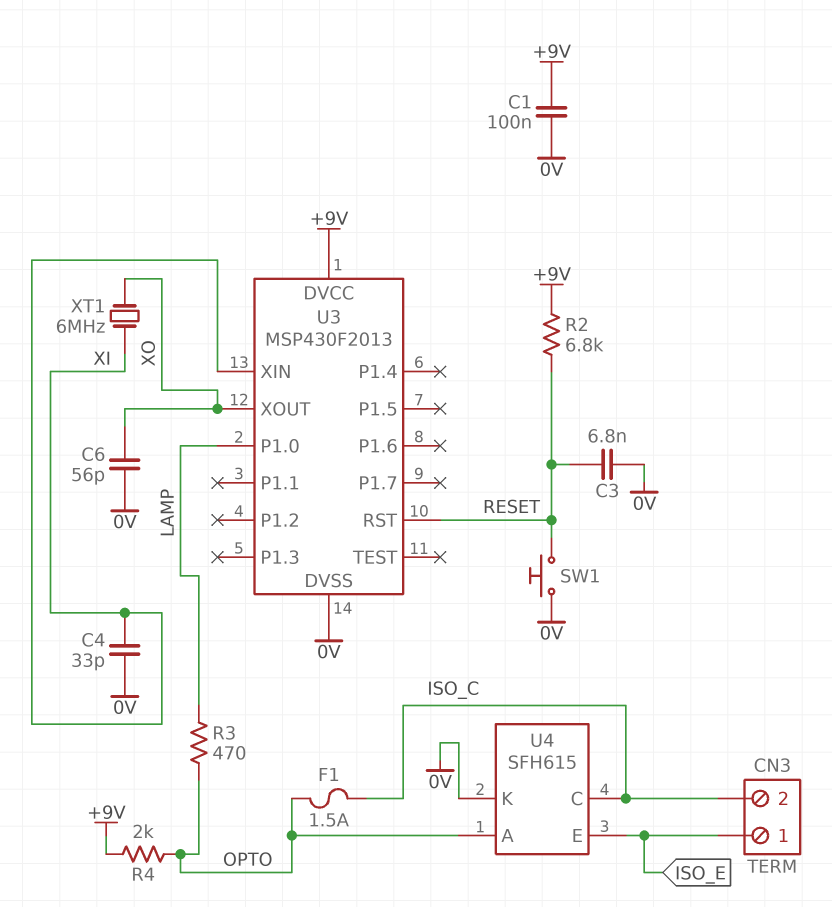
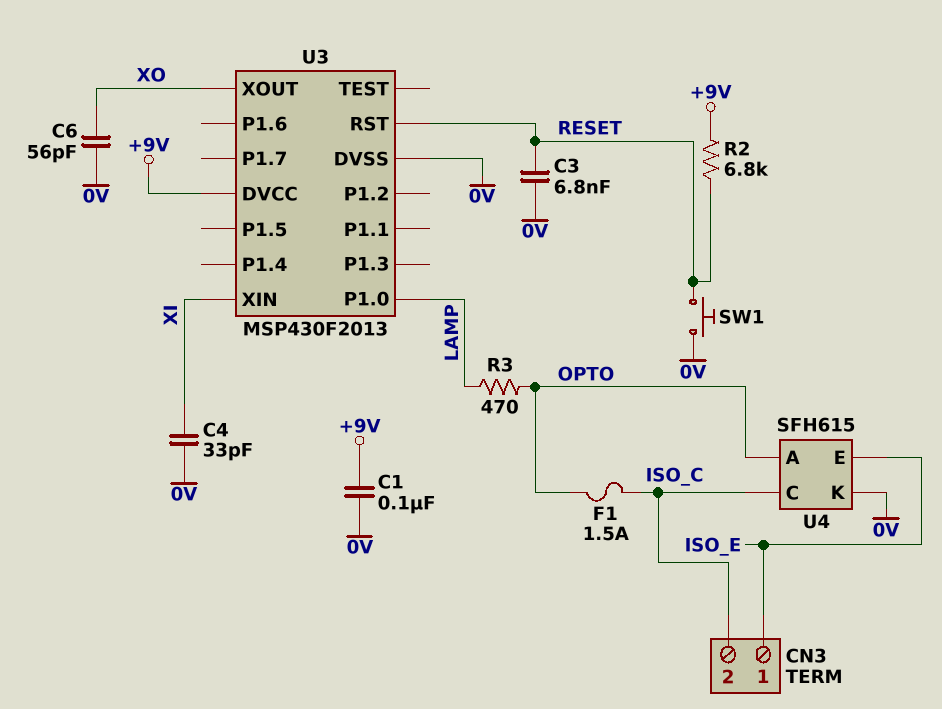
R4: 2k (+9V, OPTO) -> none
XT1: 6MHz (XI, XO) -> none

